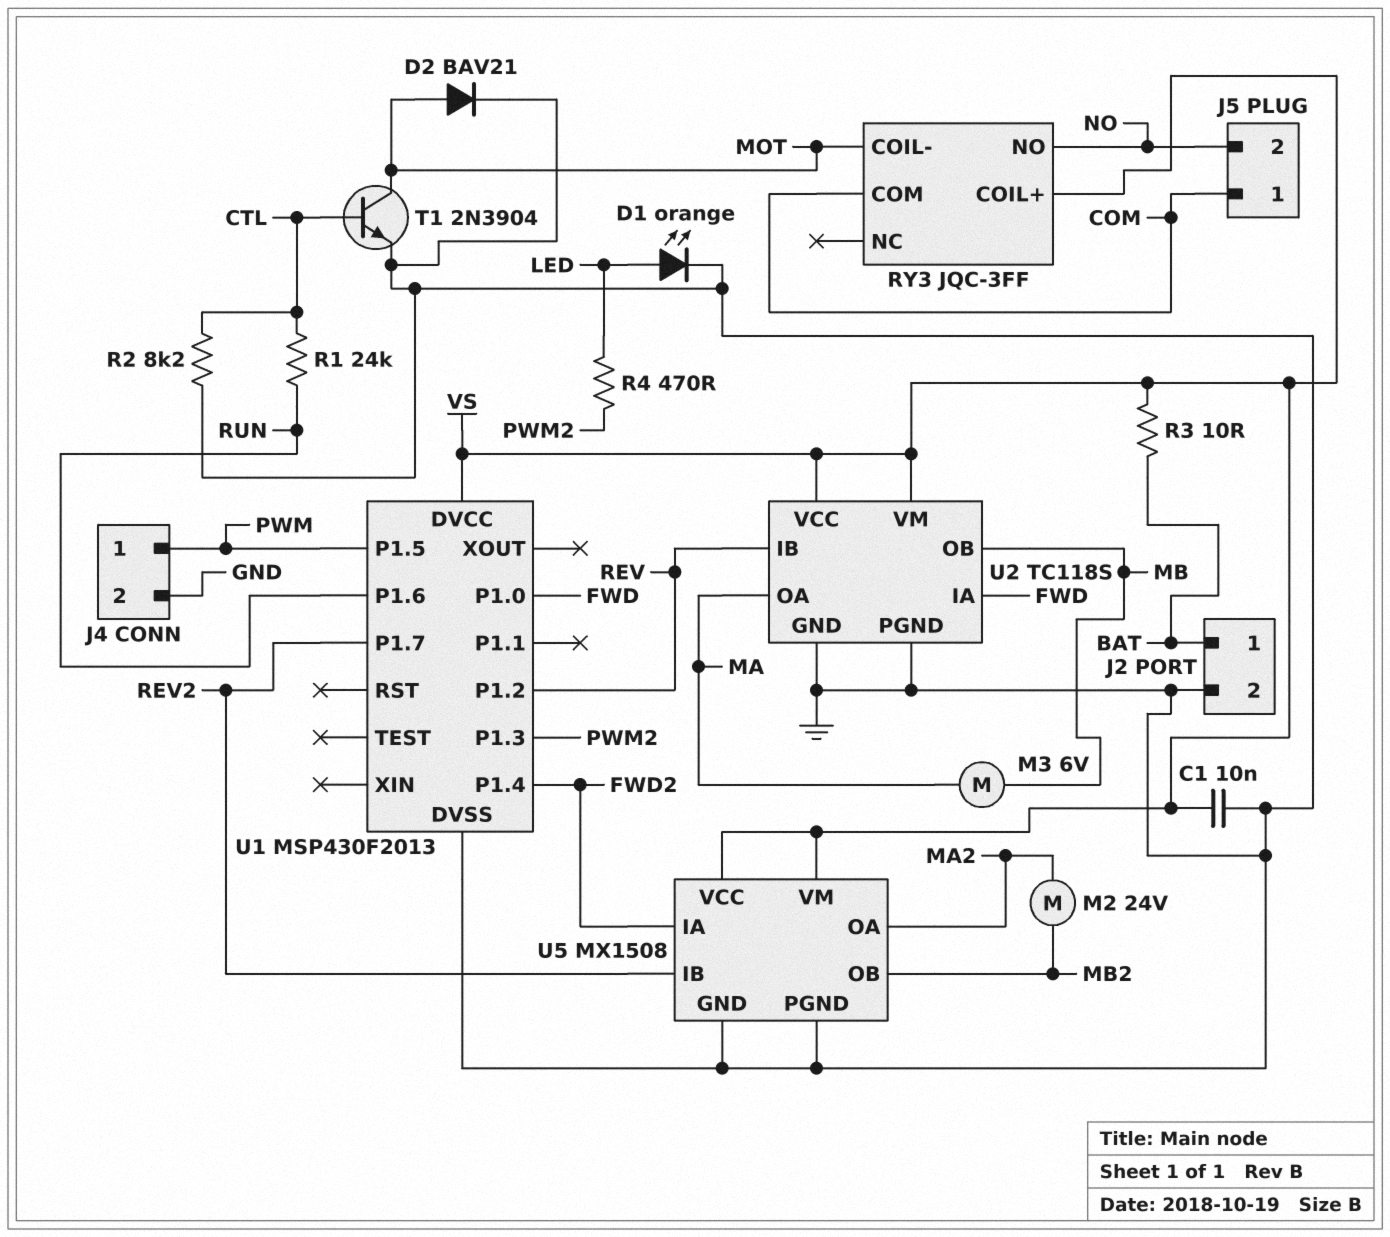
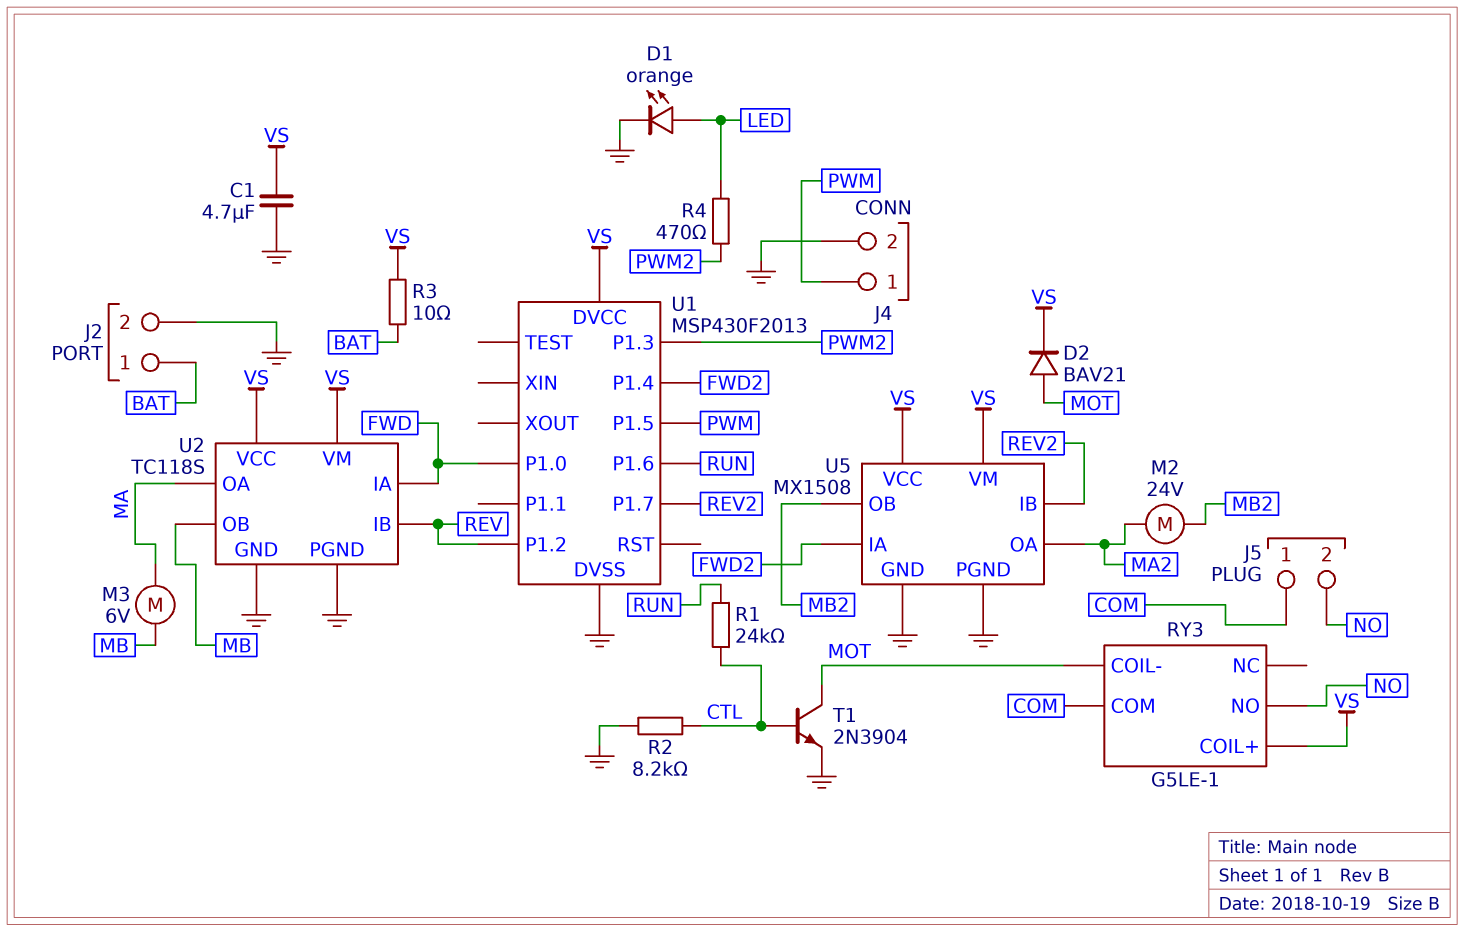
C1: 10nF (GND, VS) -> 4.7uF (GND, VS)
D2: diode BAV21 (A MOT, K GND) -> diode BAV21 (A MOT, K VS)
RY3: JQC-3FF -> G5LE-1

